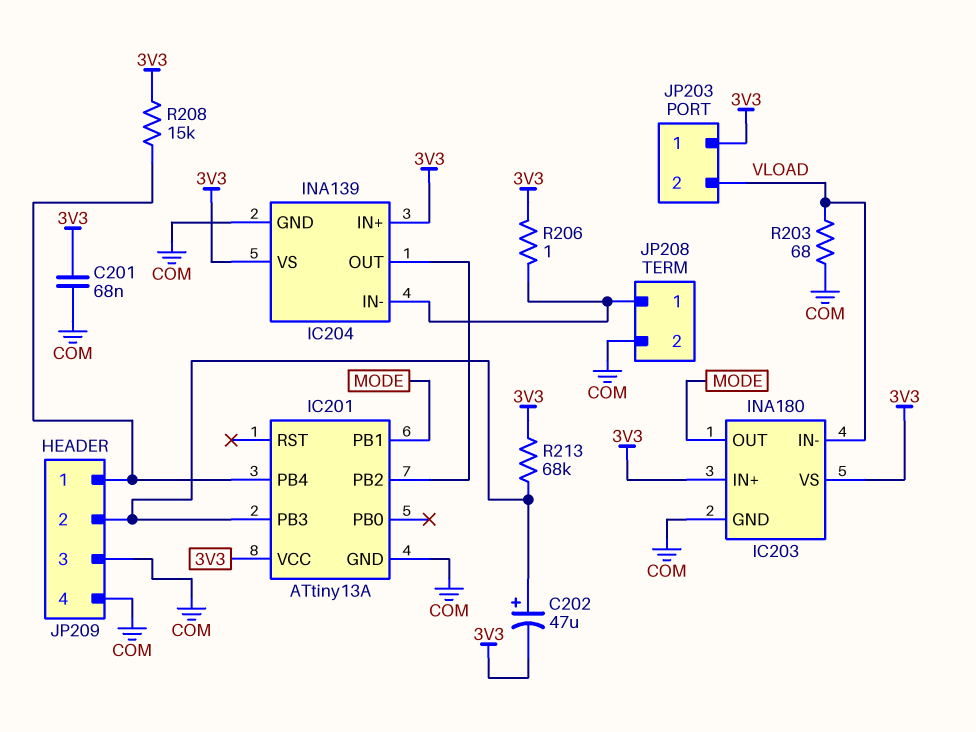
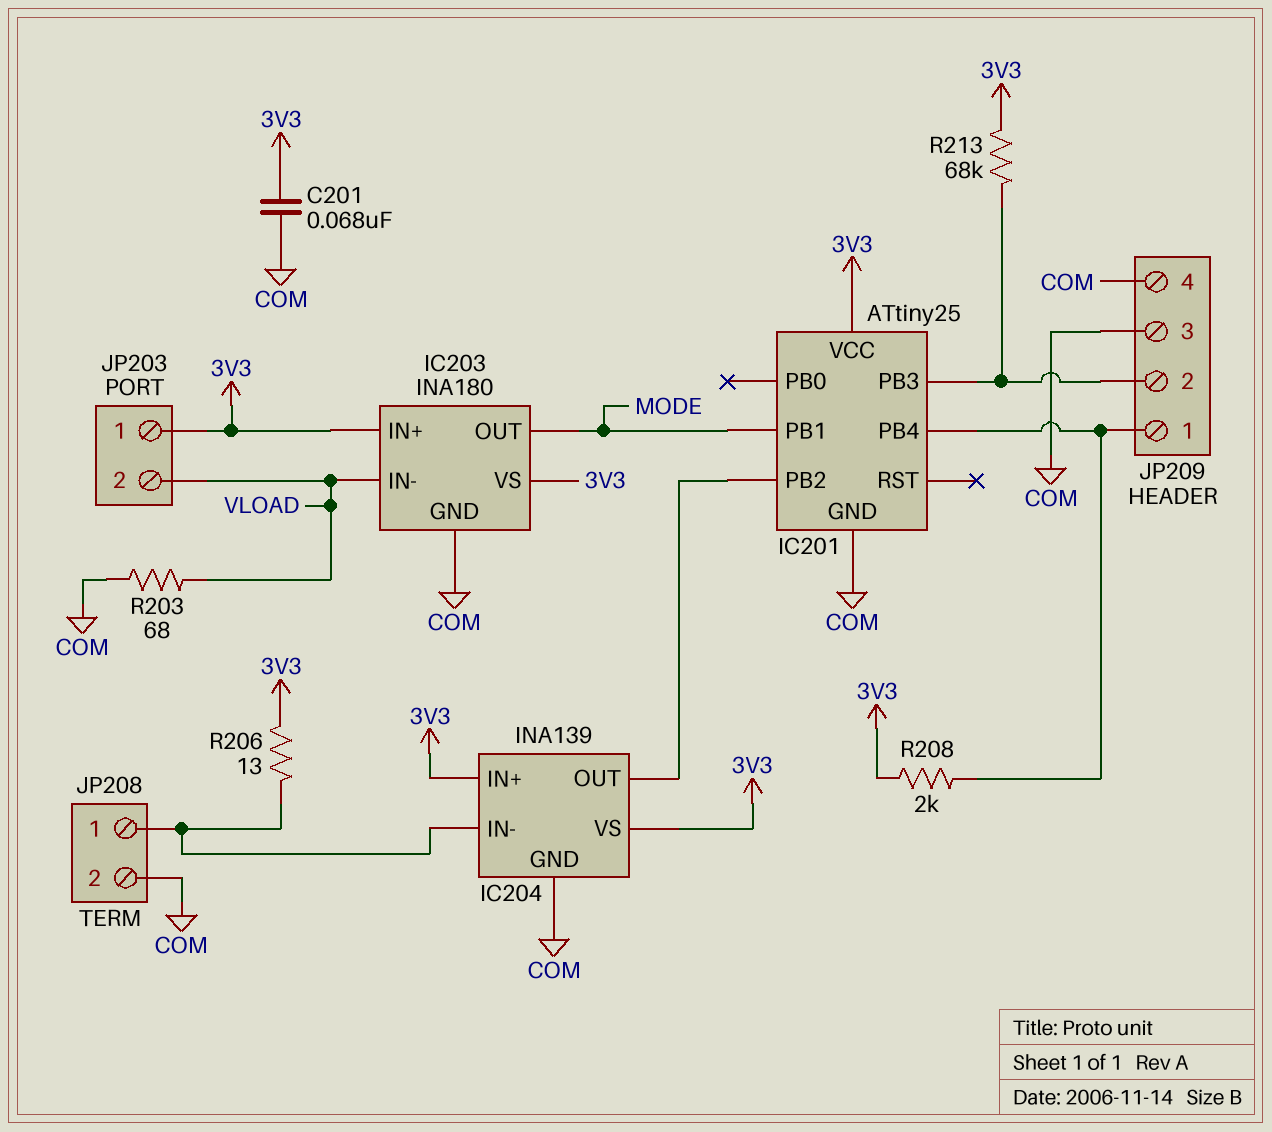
C202: 47uF (plus IC201/PB3, minus 3V3) -> none
IC201: ATtiny13A -> ATtiny25
R206: 1 (3V3, IC204/IN-) -> 13 (3V3, IC204/IN-)
R208: 15k (3V3, IC201/PB4) -> 2k (3V3, IC201/PB4)

